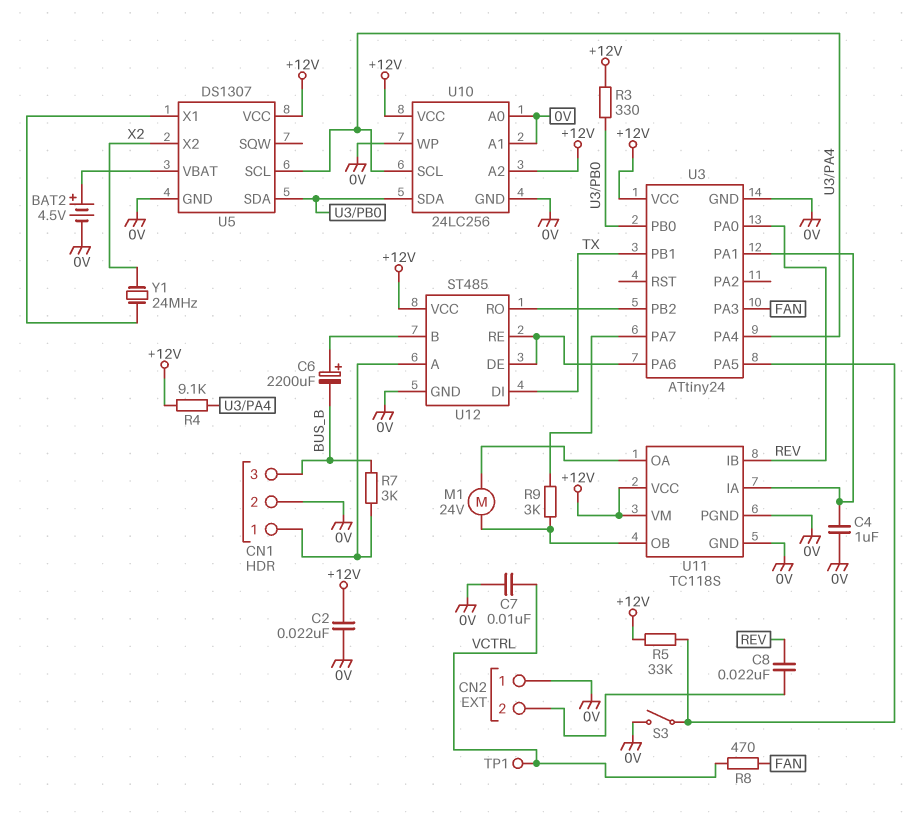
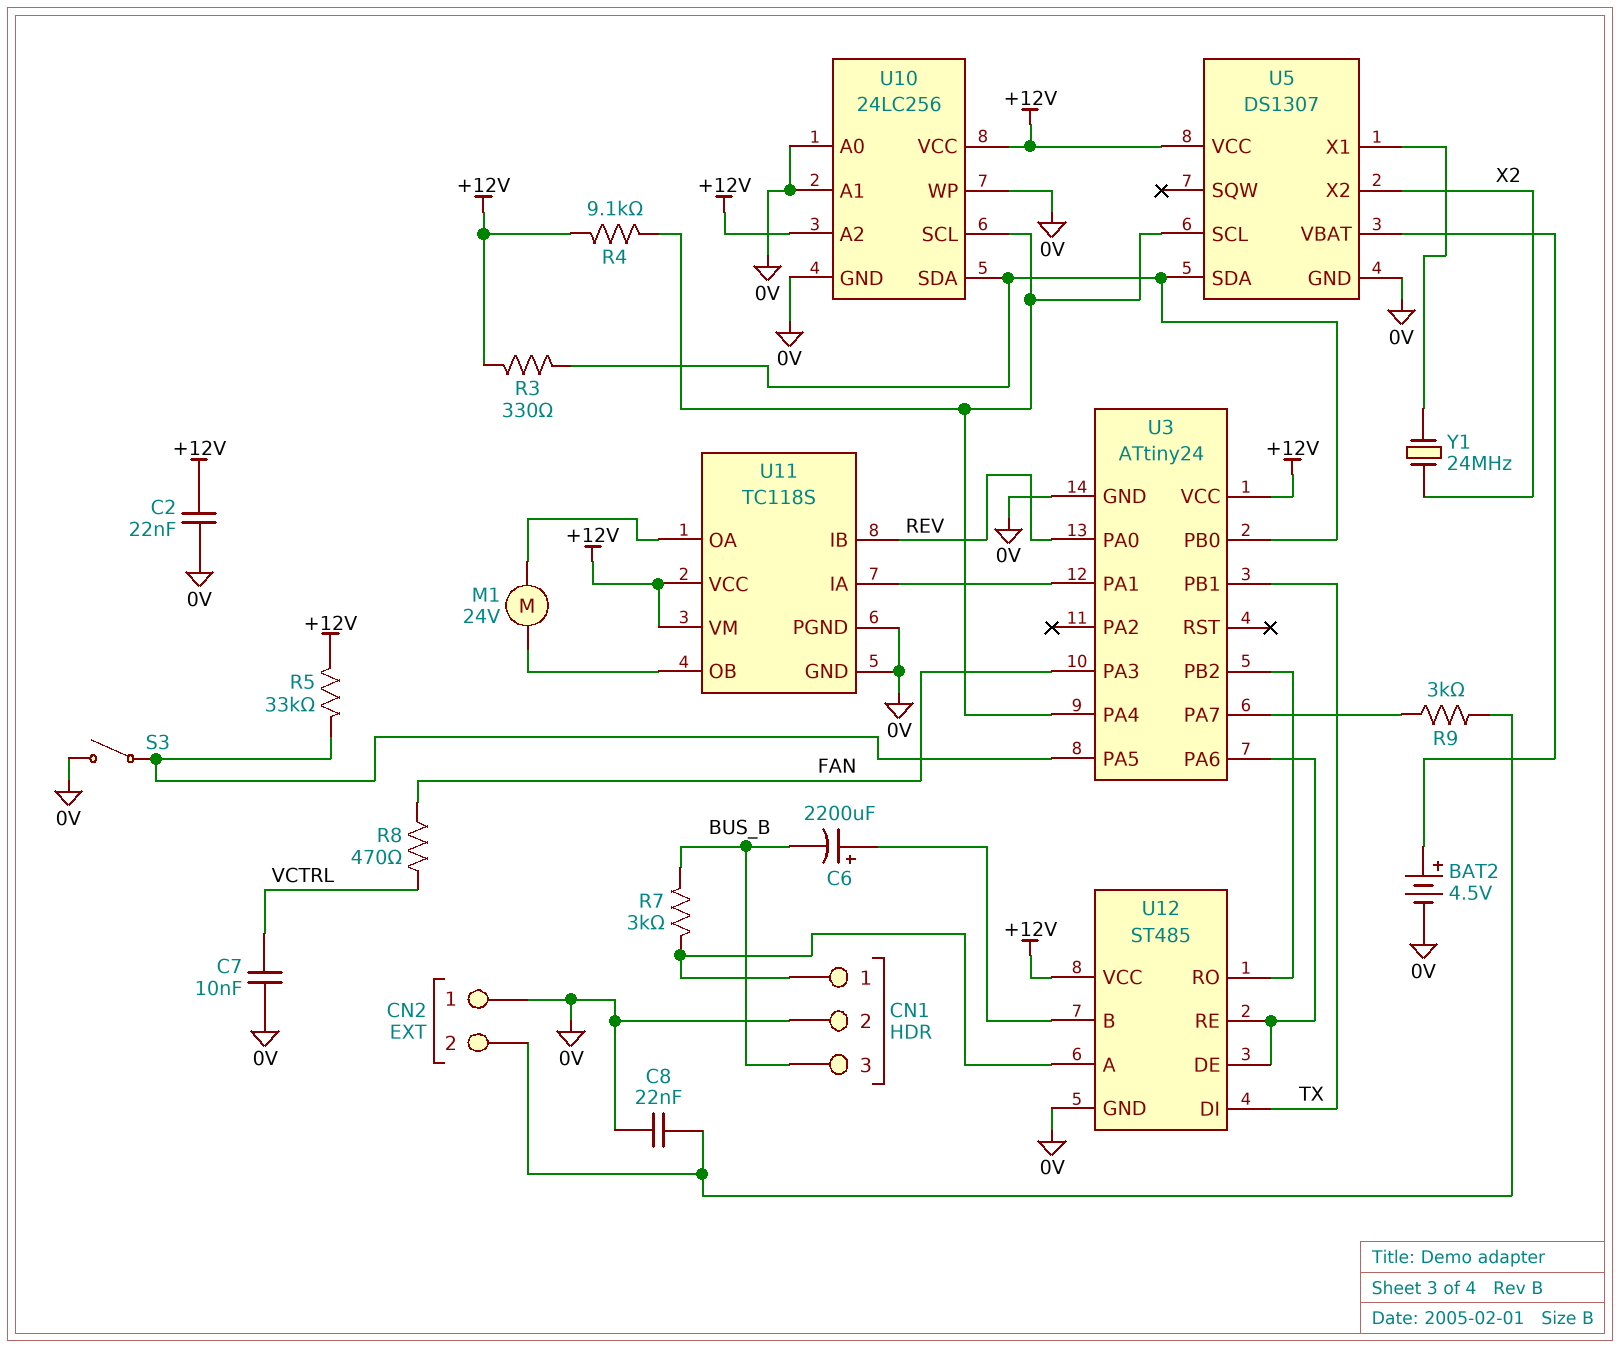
C4: 1uF (0V, U3/PA1) -> none
C8: 22nF (CN2/2, REV) -> 22nF (0V, CN2/2)
R9: 3k (U3/PA7, U11/OB) -> 3k (CN2/2, U3/PA7)
TP1: test point (VCTRL) -> none

